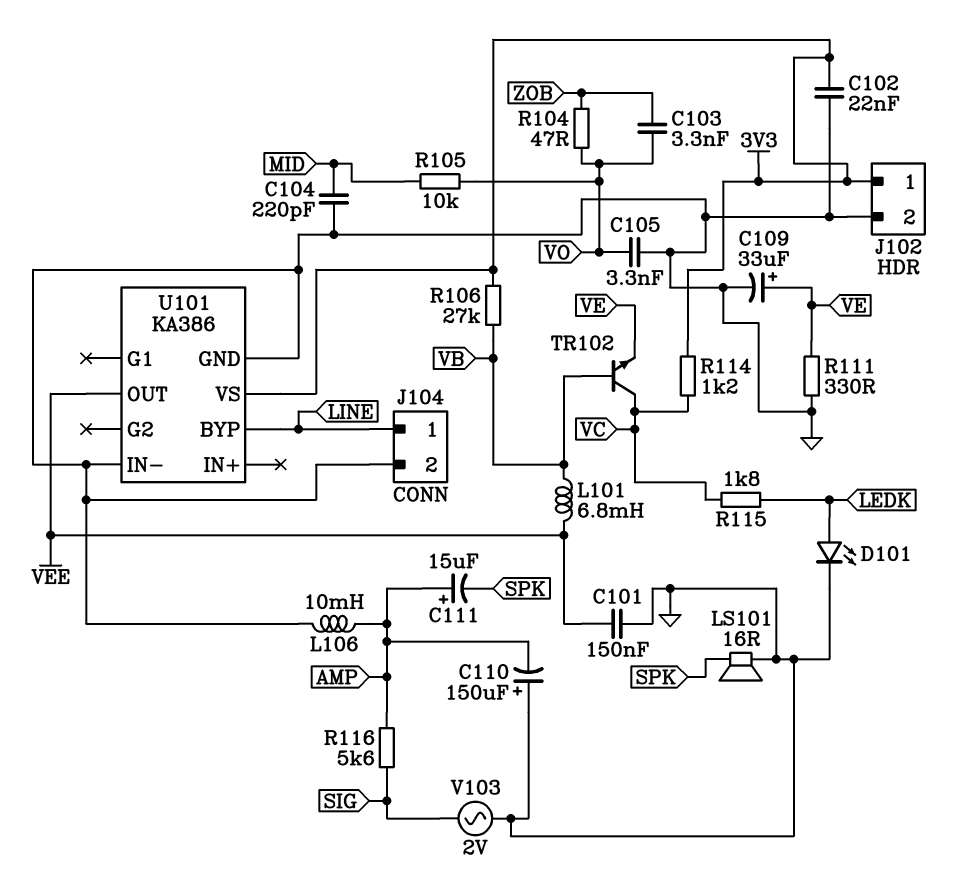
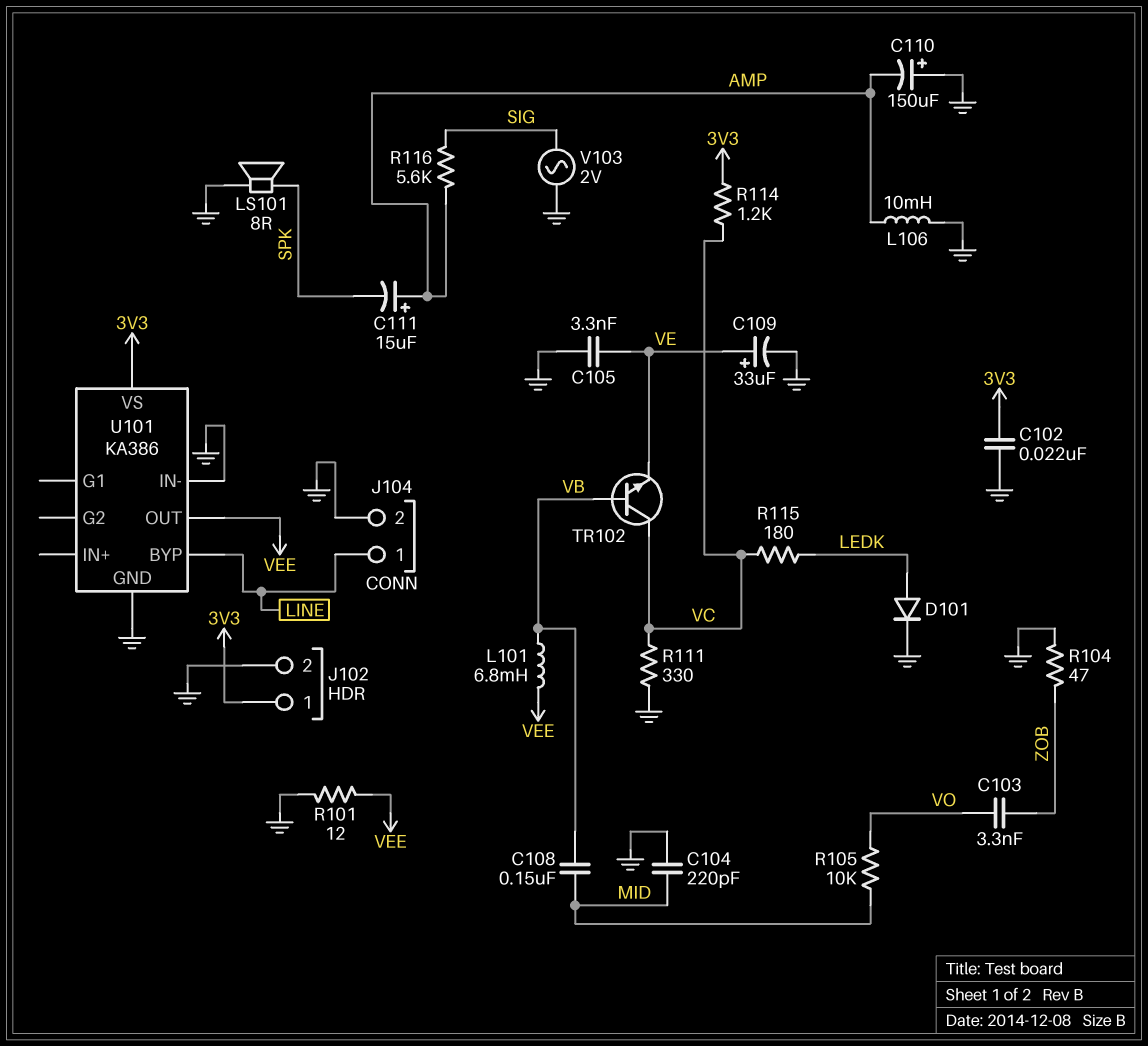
C101: 150nF (GND, VEE) -> none
C105: 3.3nF (GND, VO) -> 3.3nF (GND, VE)
C108: none -> 150nF (MID, VB)
D101: LED (A LEDK, K GND) -> diode (A LEDK, K GND)
LS101: speaker 16R (GND, SPK) -> speaker 8R (GND, SPK)
R101: none -> 12 (GND, VEE)
R104: 47 (VO, ZOB) -> 47 (GND, ZOB)
R106: 27k (3V3, VB) -> none
R111: 330 (GND, VE) -> 330 (GND, VC)
R115: 1.8k (LEDK, VC) -> 180 (LEDK, VC)

